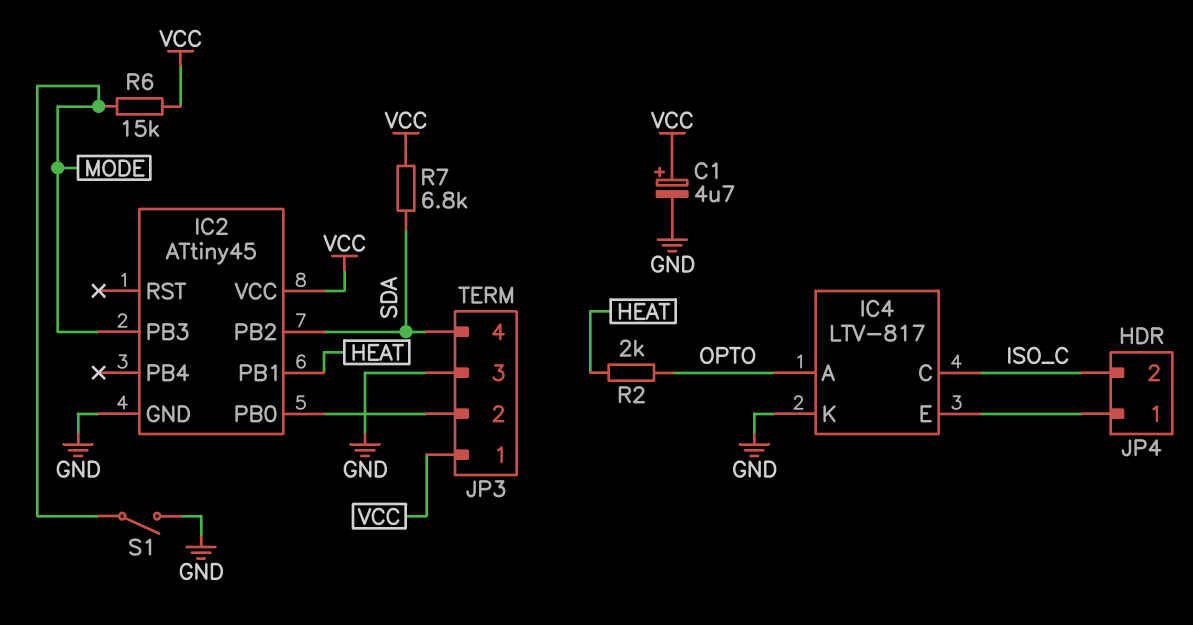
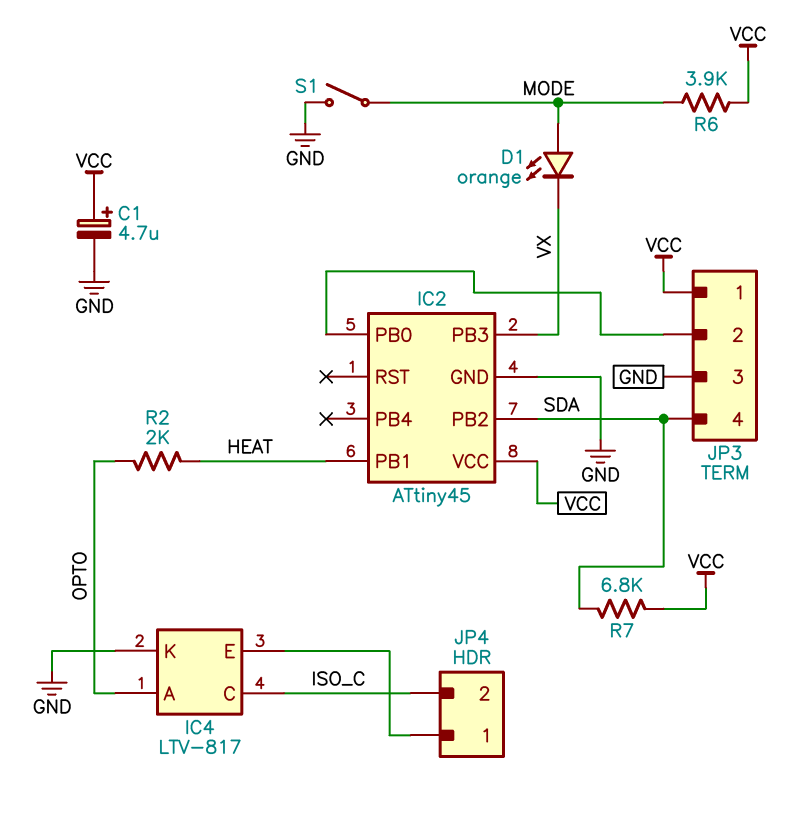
D1: none -> LED orange (A MODE, K VX)
IC2 pin PB3: MODE -> VX
R6: 15k (MODE, VCC) -> 3.9k (MODE, VCC)

